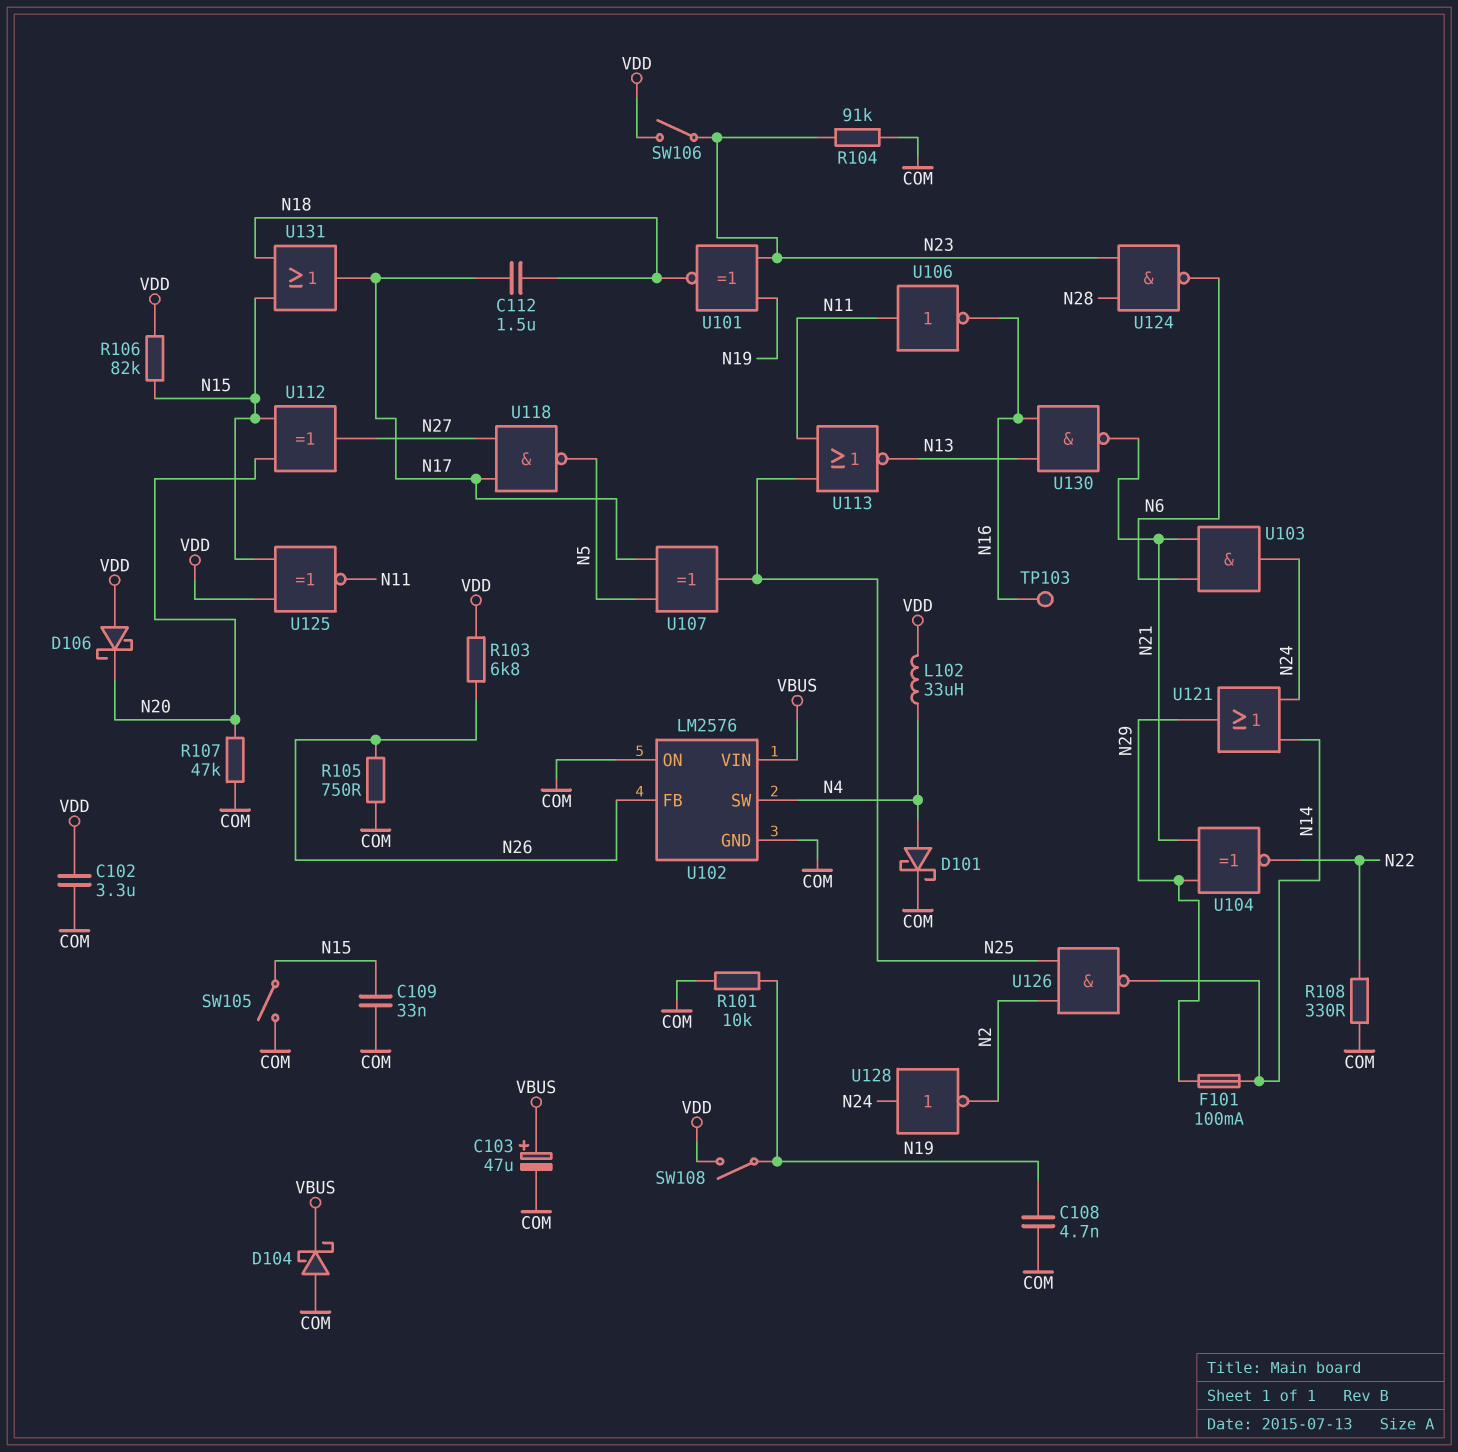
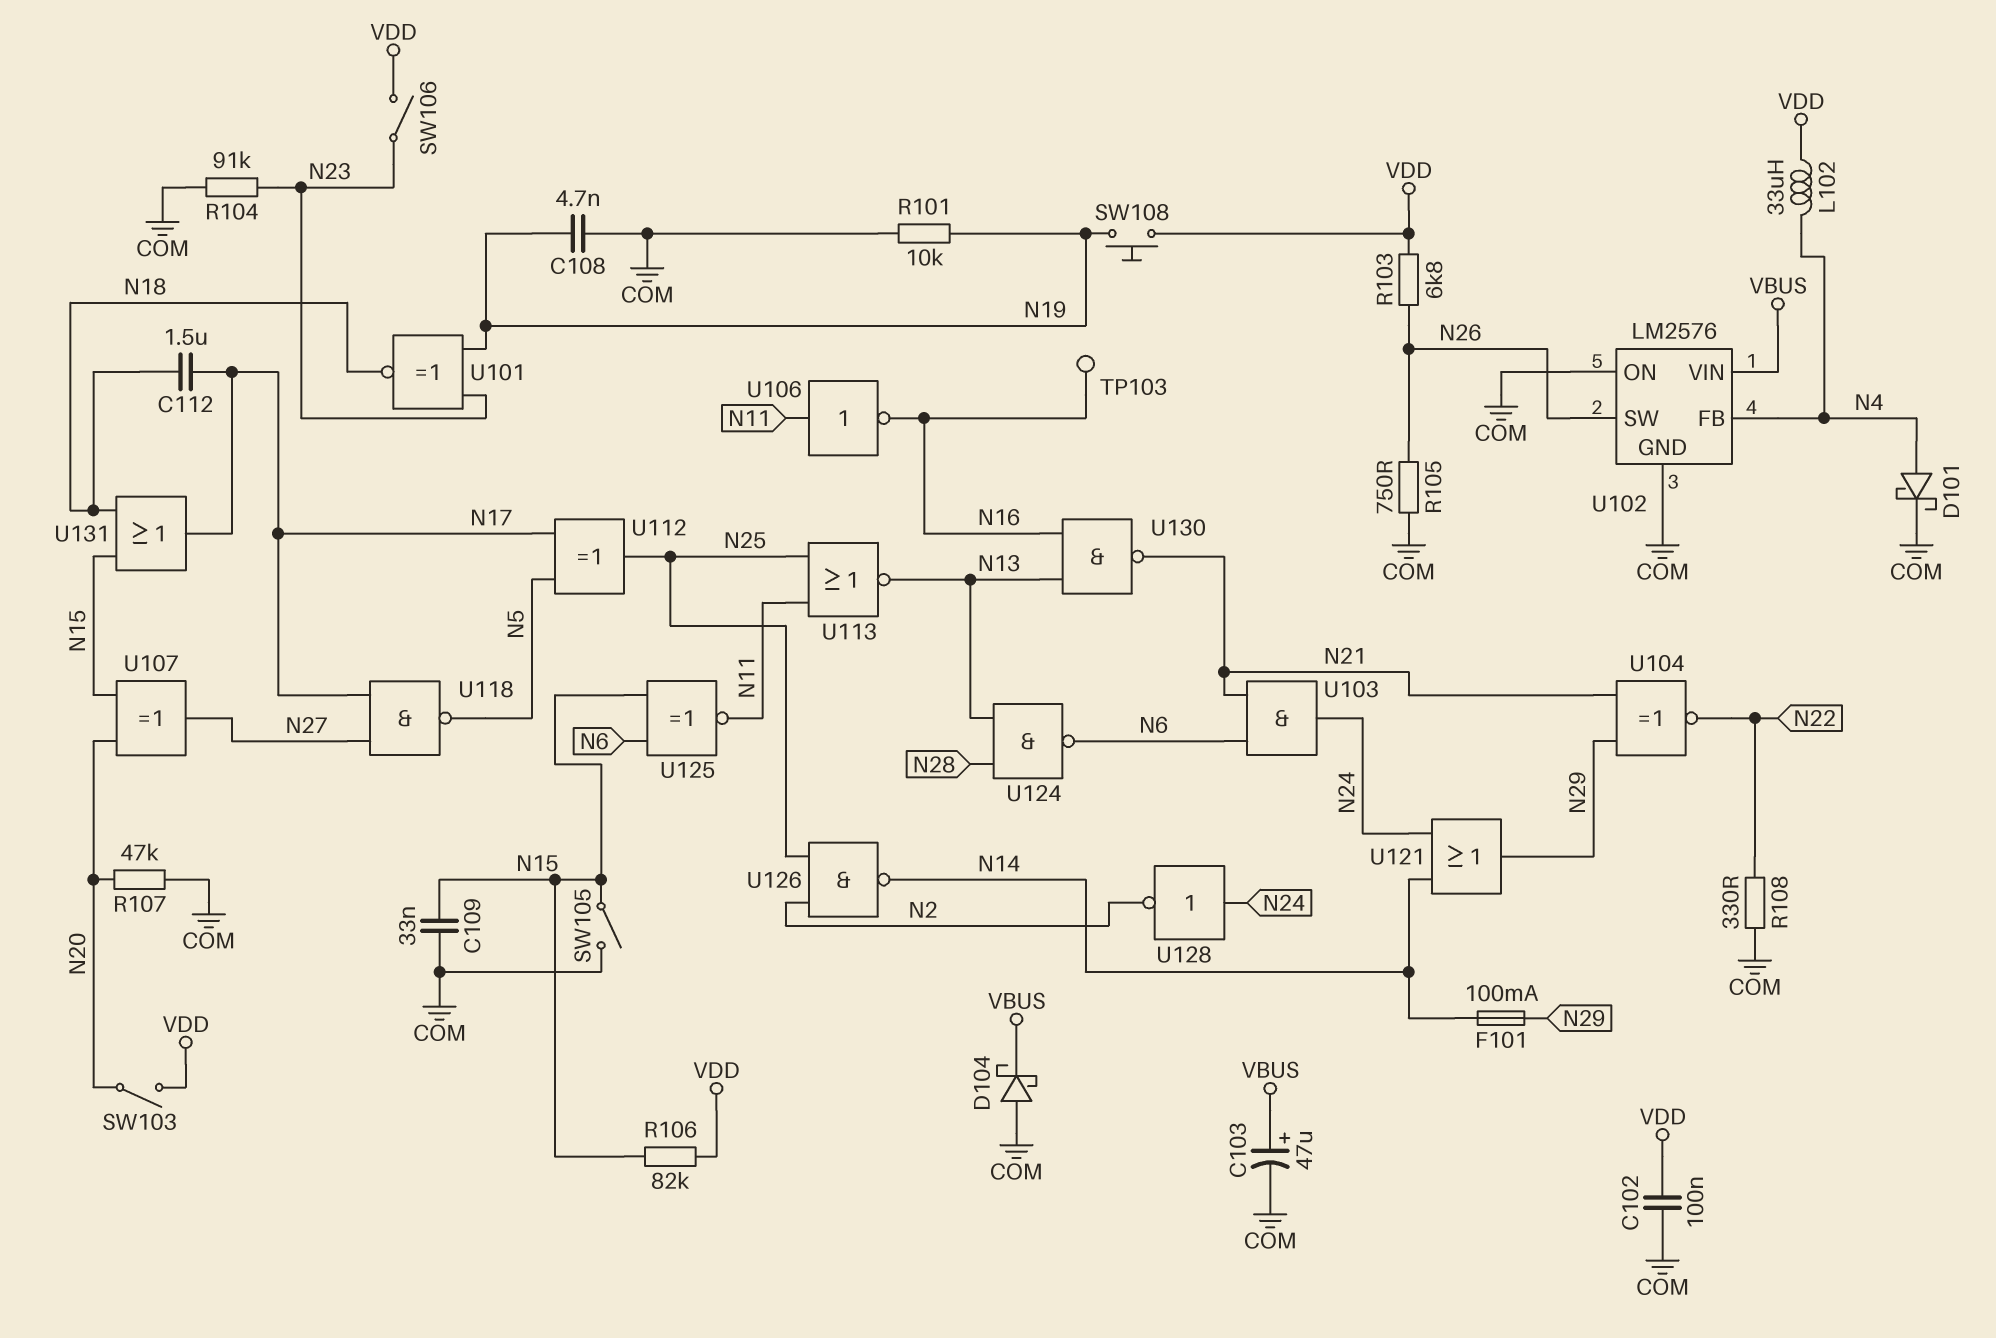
C102: 3.3uF (COM, VDD) -> 100nF (COM, VDD)
D106: schottky (A VDD, K N20) -> none
SW103: none -> switch (N20, VDD)
SW108: switch (N19, VDD) -> button (N19, VDD)
U102 pin FB: N26 -> N4
U102 pin SW: N4 -> N26
U107: XOR (in N5, in N17, out N25) -> XOR (in N15, in N20, out N27)
U112: XOR (in N15, in N20, out N27) -> XOR (in N5, in N17, out N25)
U124: NAND (in N23, in N28, out N6) -> NAND (in N13, in N28, out N6)
U125: XNOR (in N15, in VDD, out N11) -> XNOR (in N6, in N15, out N11)

